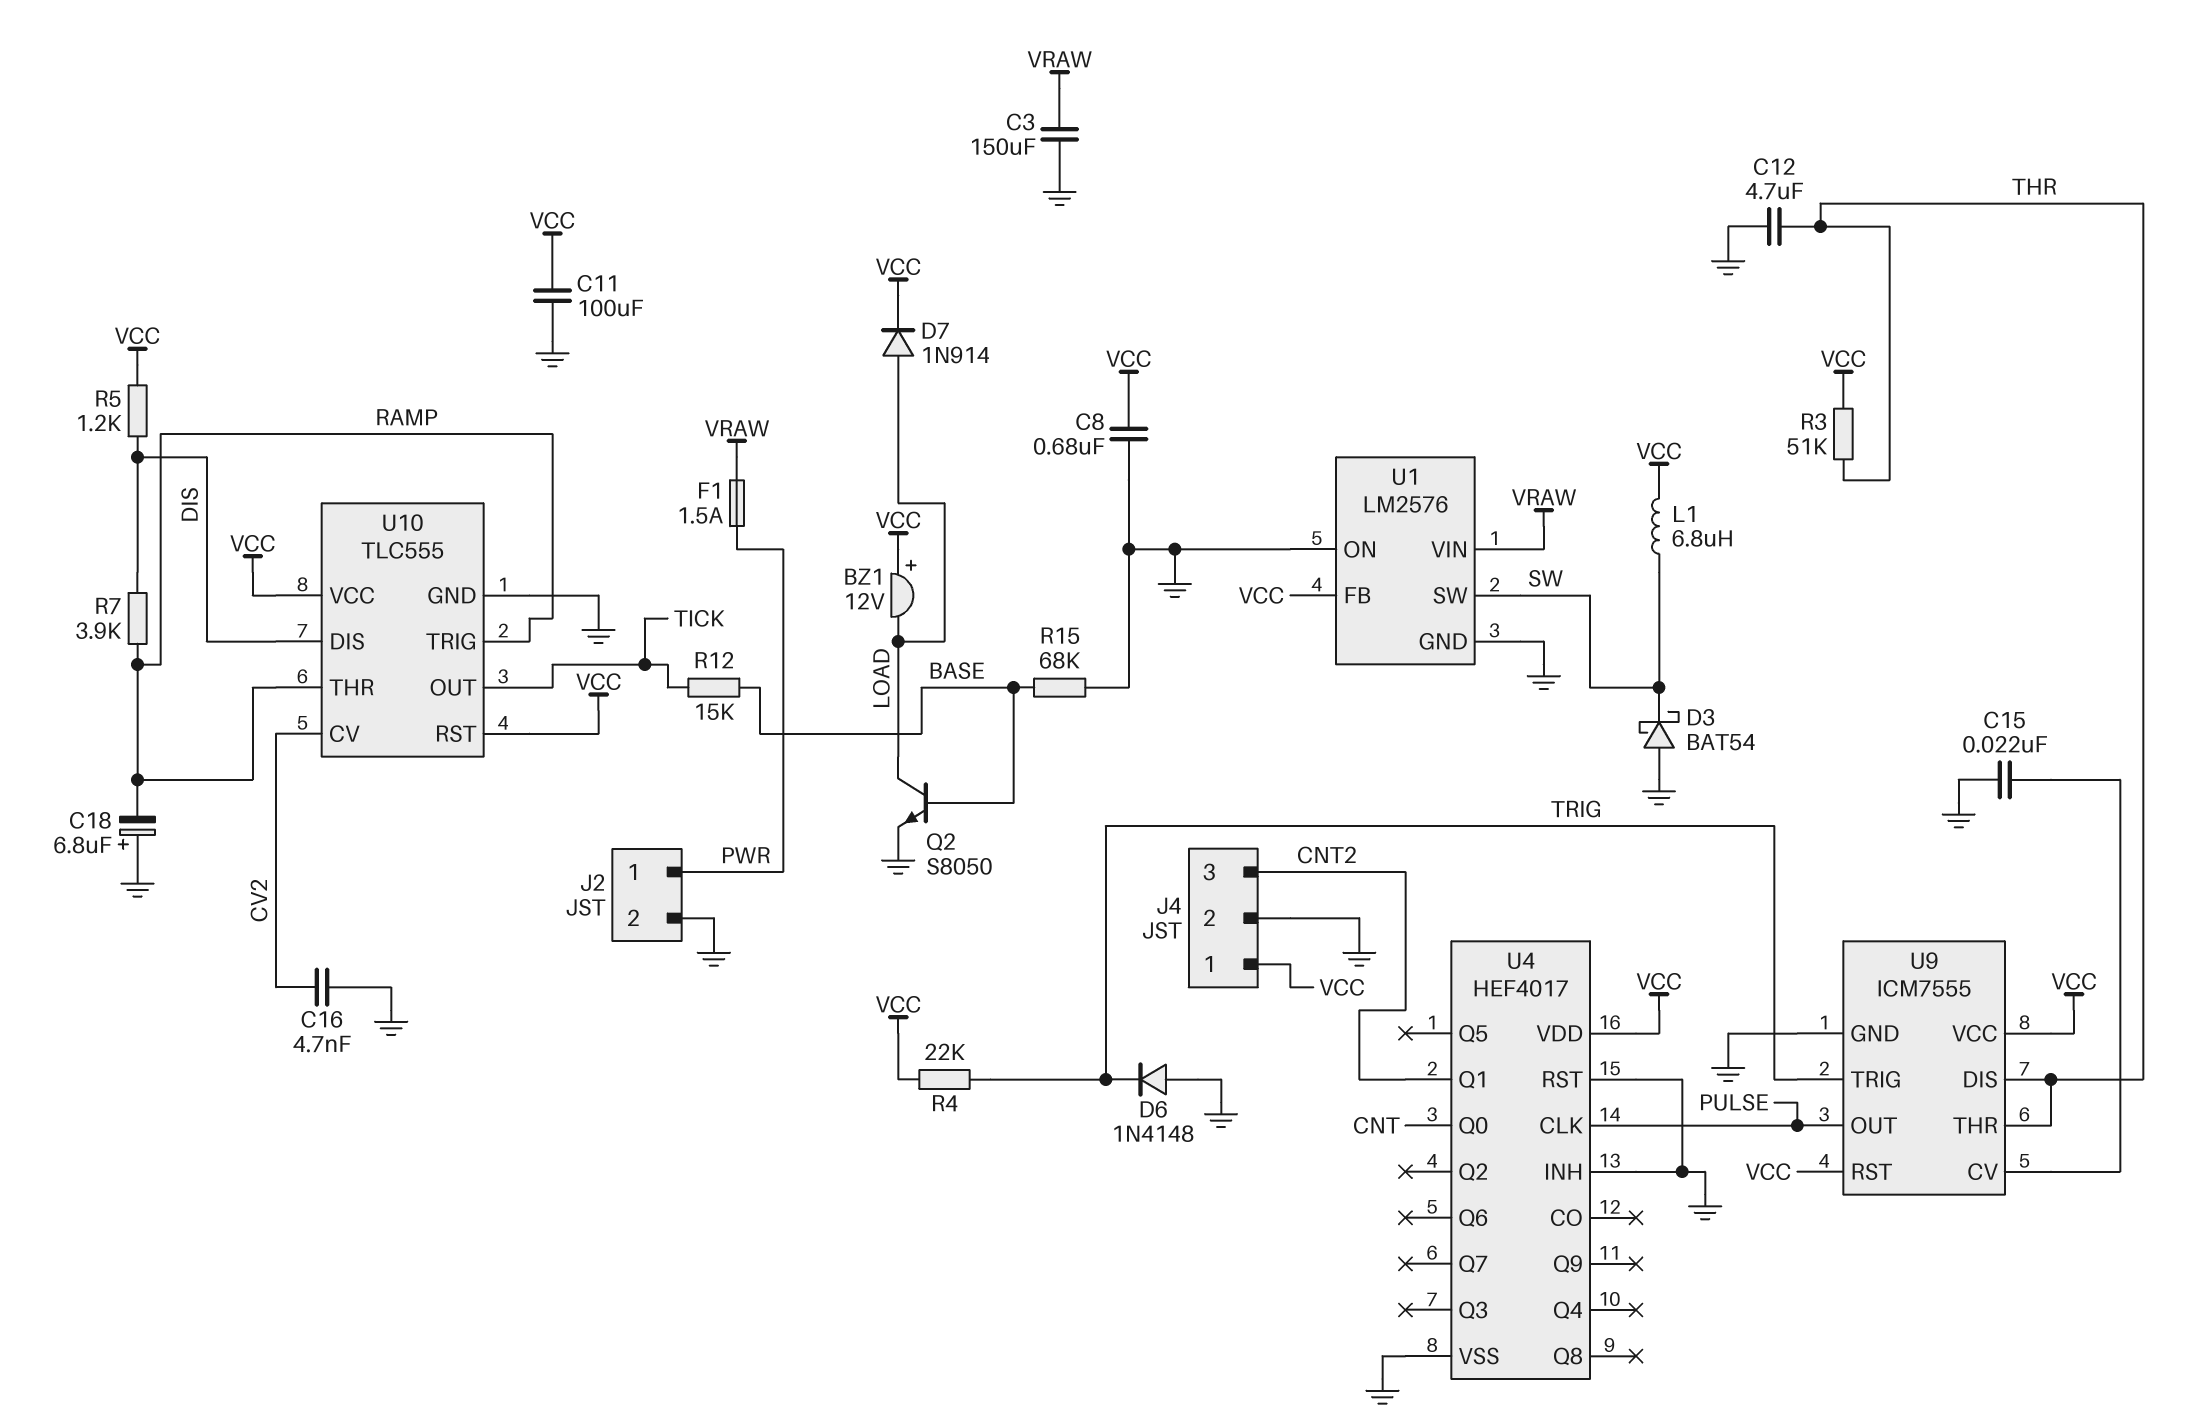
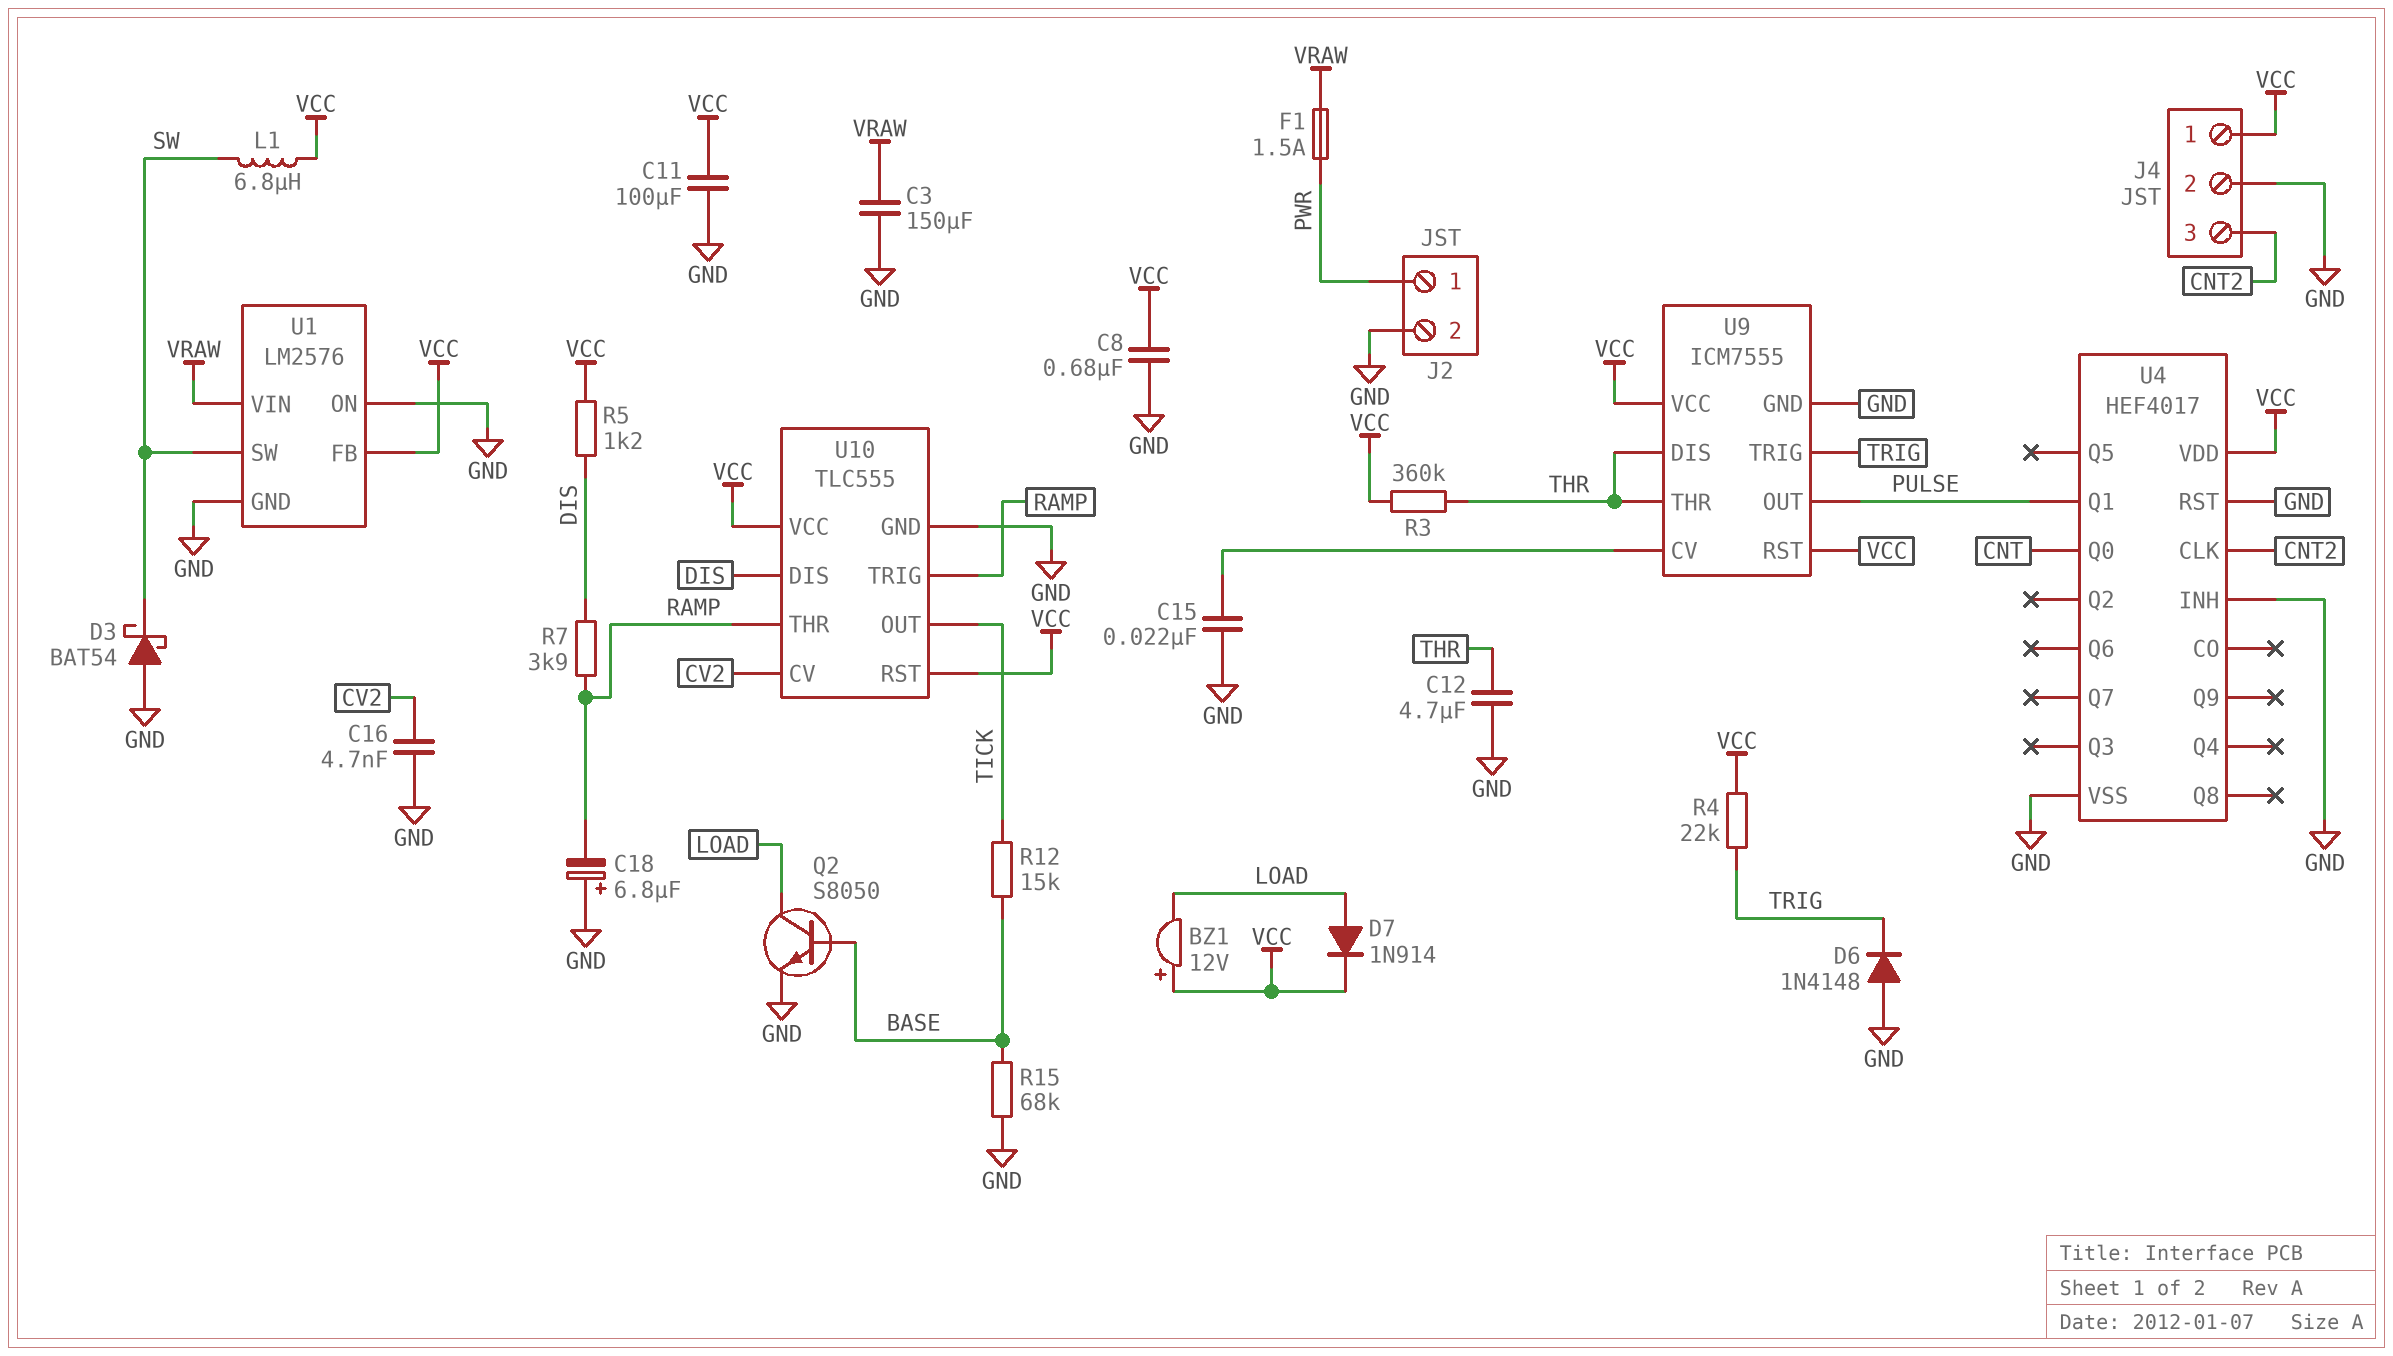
R3: 51k (THR, VCC) -> 360k (THR, VCC)
U4 pin CLK: PULSE -> CNT2
U4 pin Q1: CNT2 -> PULSE

